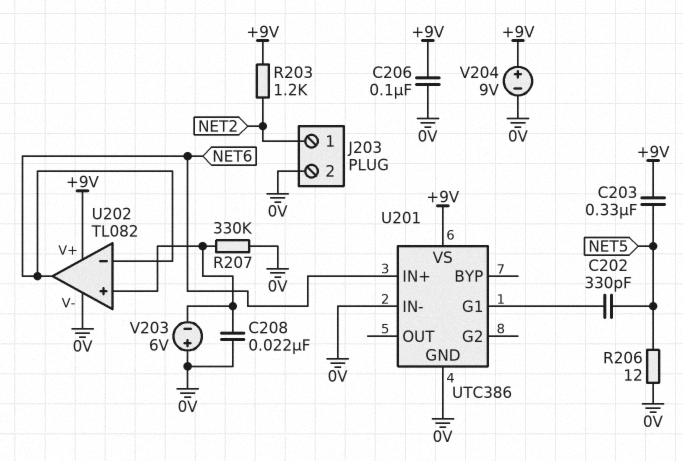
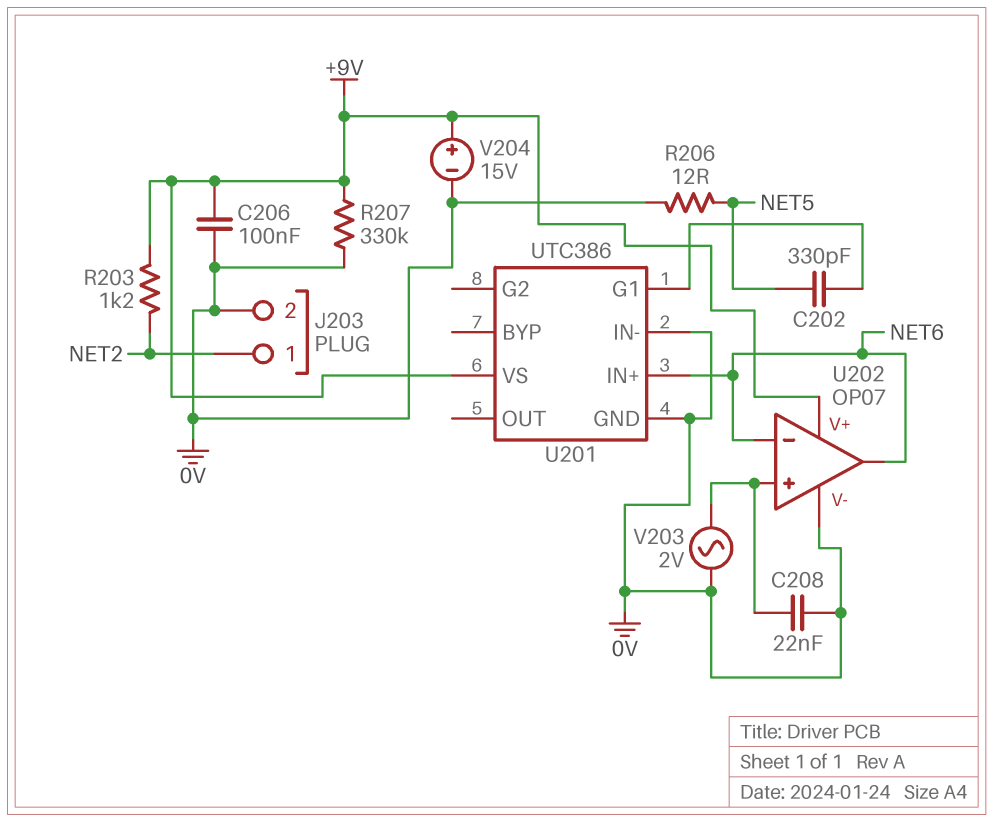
C203: 330nF (+9V, NET5) -> none
R207: 330k (0V, U202/in+) -> 330k (+9V, 0V)
U202: TL082 -> OP07
V203: 6V (plus 0V, minus U202/in+) -> AC 2V (0V, U202/in+)
V204: 9V (plus +9V, minus 0V) -> 15V (plus +9V, minus 0V)

